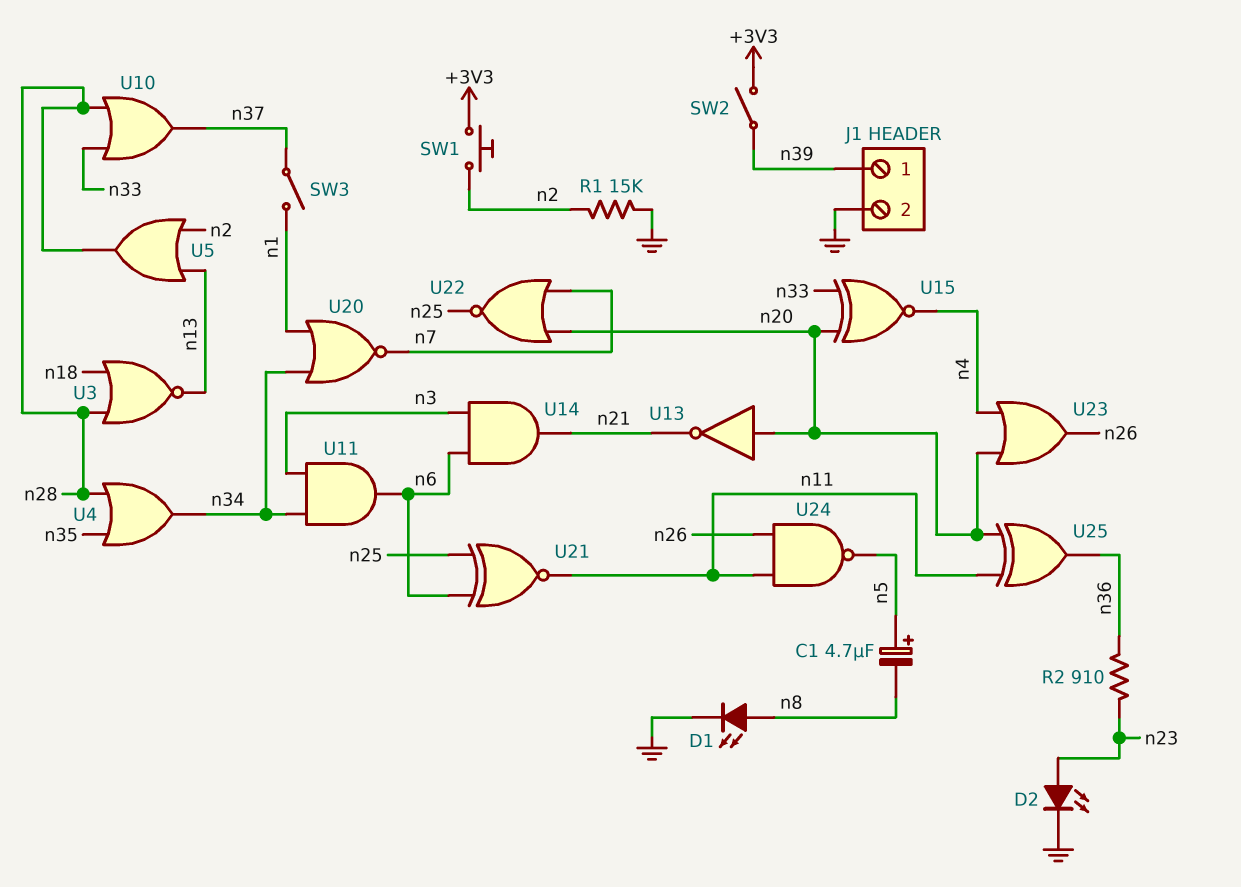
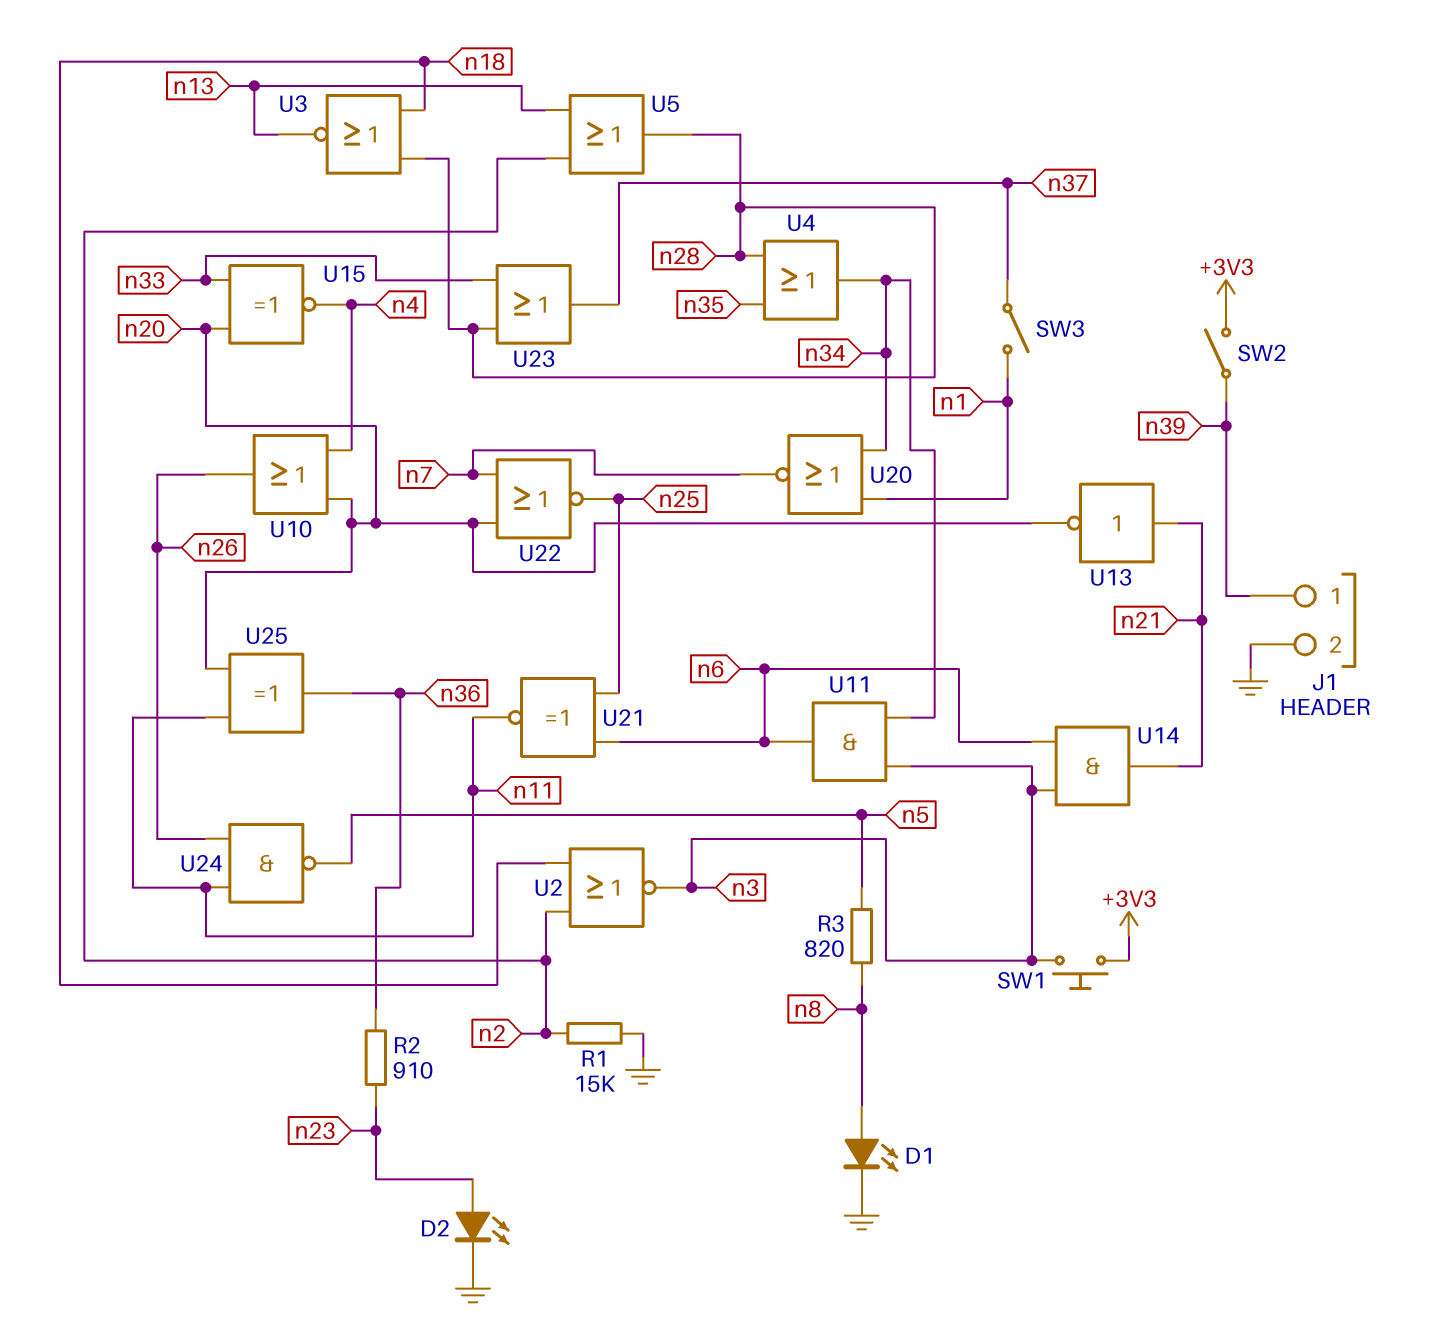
C1: 4.7uF (plus n5, minus n8) -> none
R3: none -> 820 (n5, n8)
SW1: button (+3V3, n2) -> button (+3V3, n3)
U2: none -> NOR (in n2, in n18, out n3)
U10: OR (in n28, in n33, out n37) -> OR (in n4, in n20, out n26)
U13: NOT (in n20, out n21) -> NOT (in n21, out n20)
U23: OR (in n4, in n20, out n26) -> OR (in n28, in n33, out n37)

